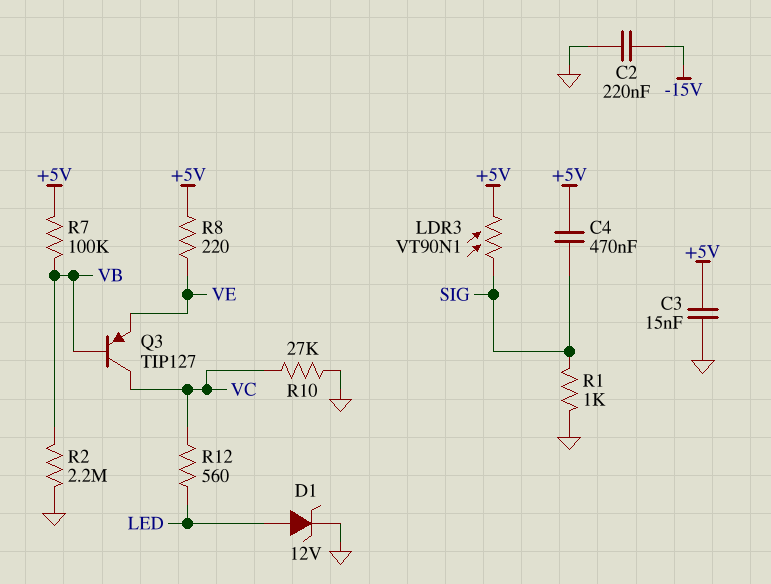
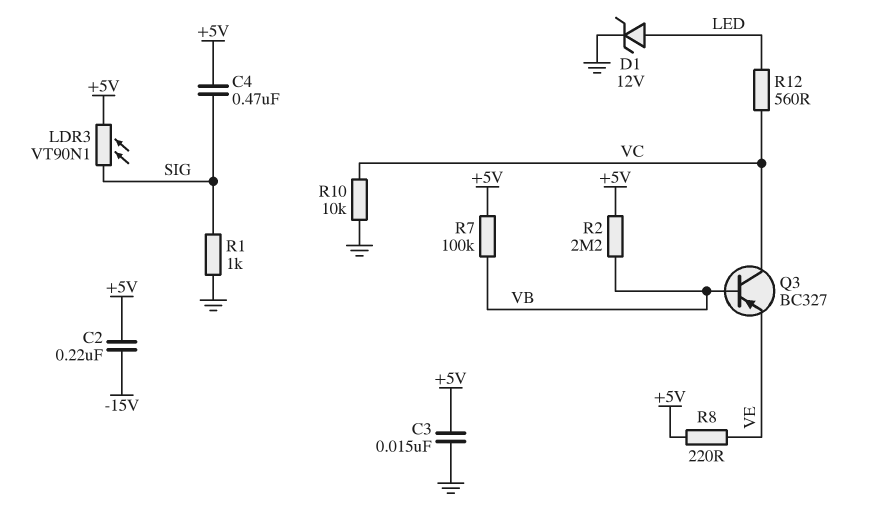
C2: 220nF (-15V, GND) -> 220nF (+5V, -15V)
Q3: PNP TIP127 (B VB, C VC, E VE) -> PNP BC327 (B VB, C VC, E VE)
R2: 2.2M (GND, VB) -> 2.2M (+5V, VB)
R10: 27k (GND, VC) -> 10k (GND, VC)

